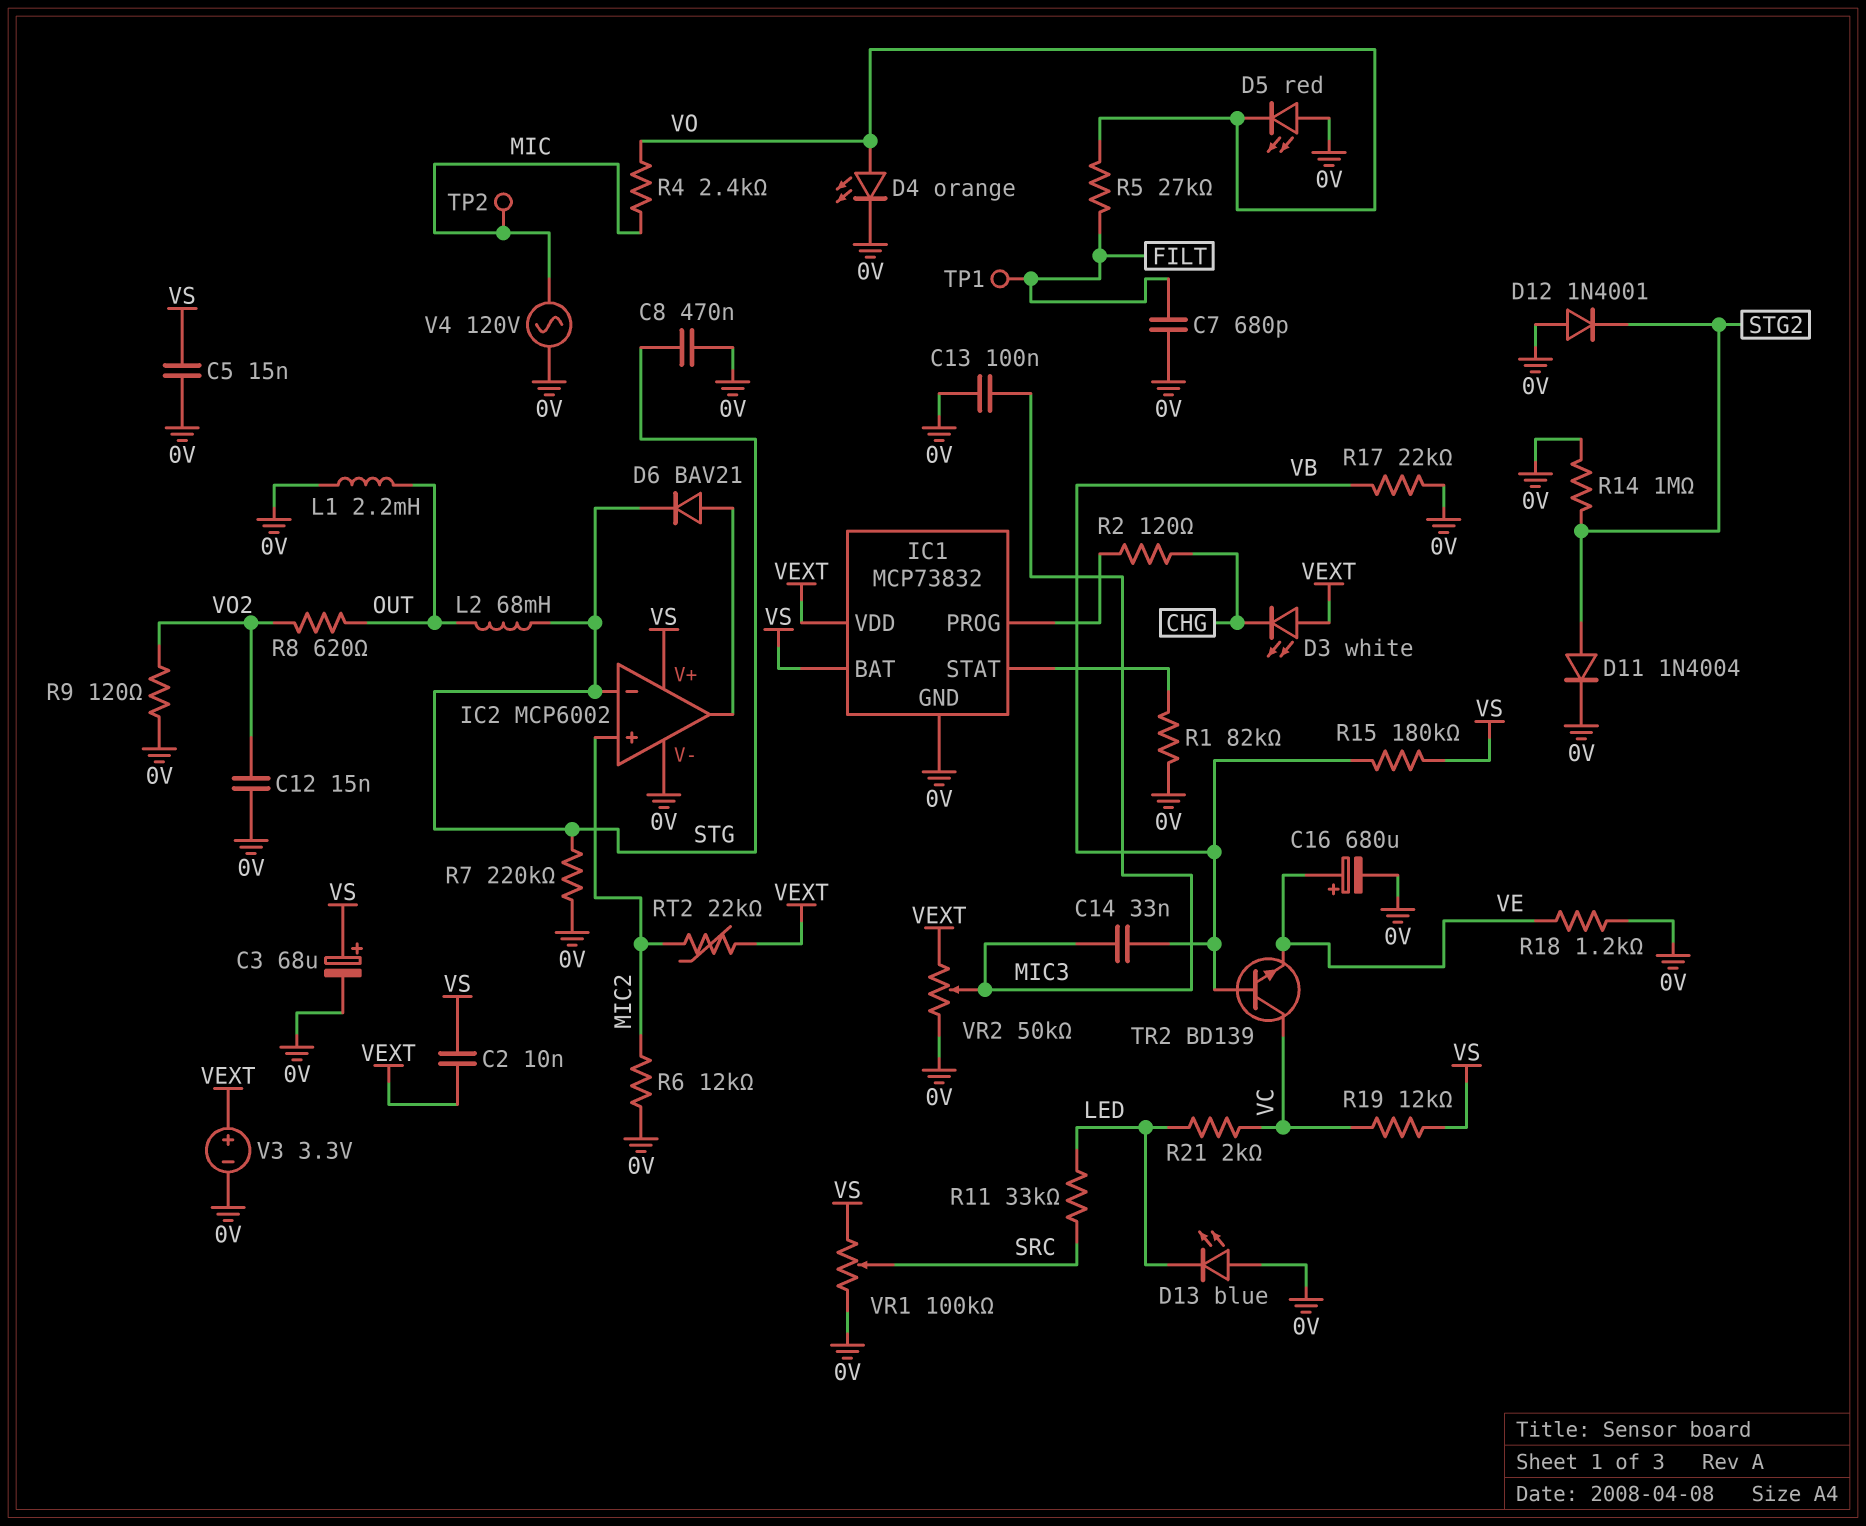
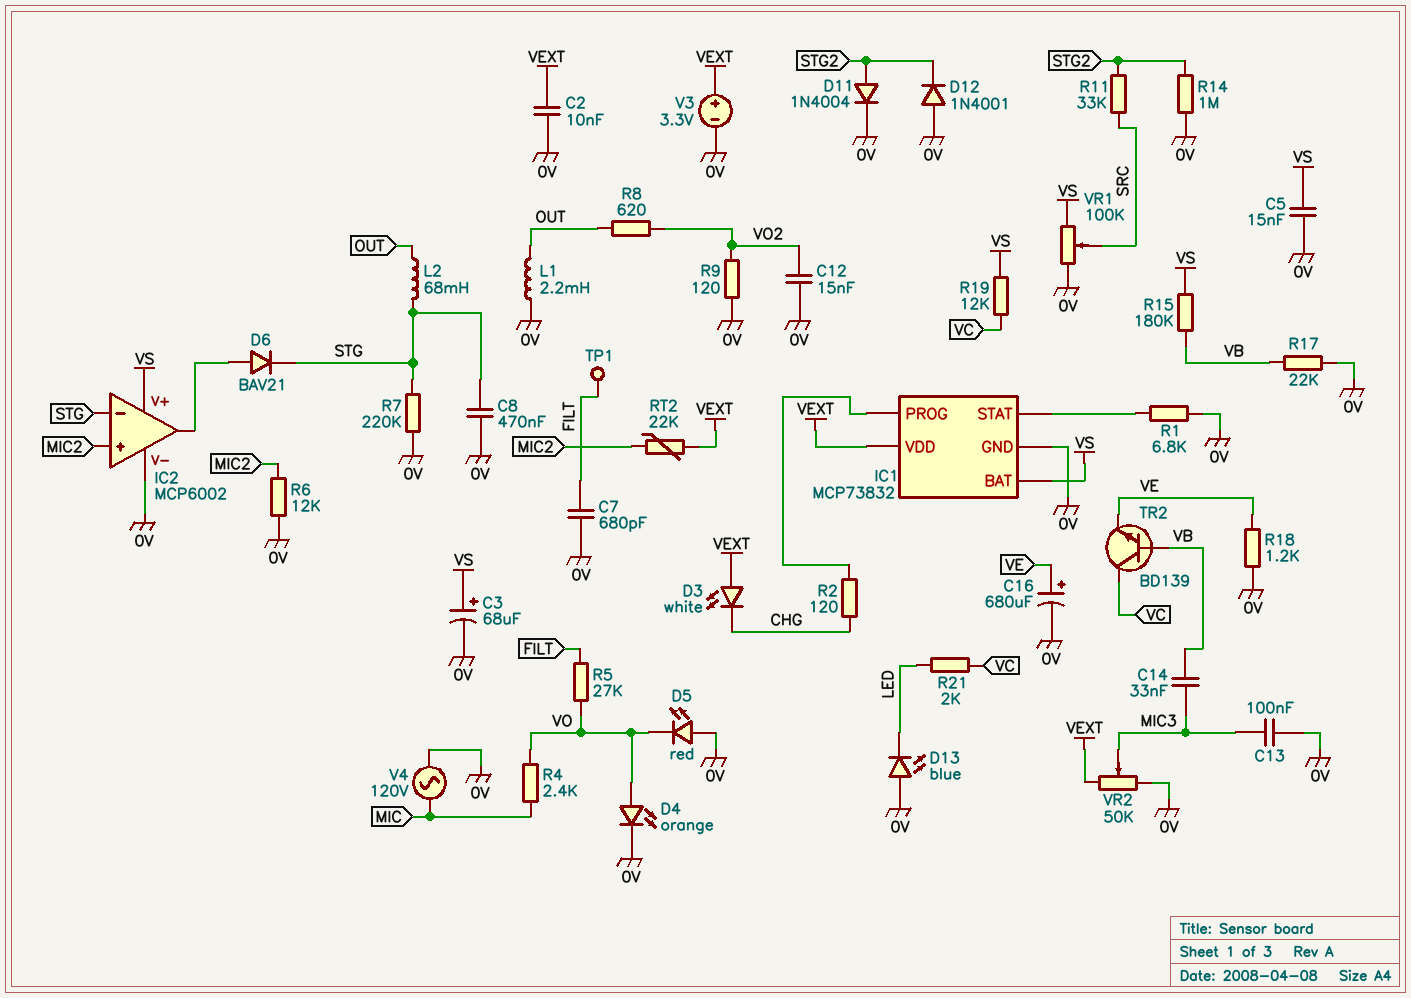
C2: 10nF (VEXT, VS) -> 10nF (0V, VEXT)
R1: 82k (0V, IC1/STAT) -> 6.8k (0V, IC1/STAT)
R11: 33k (LED, SRC) -> 33k (SRC, STG2)
TP2: test point (MIC) -> none

